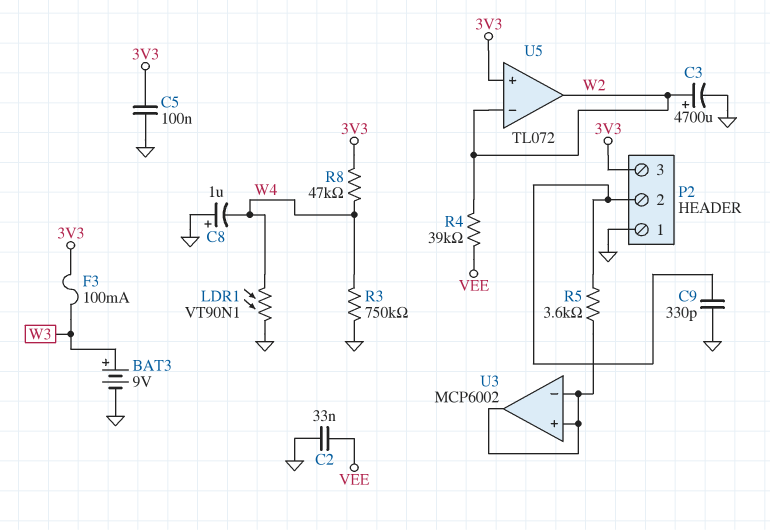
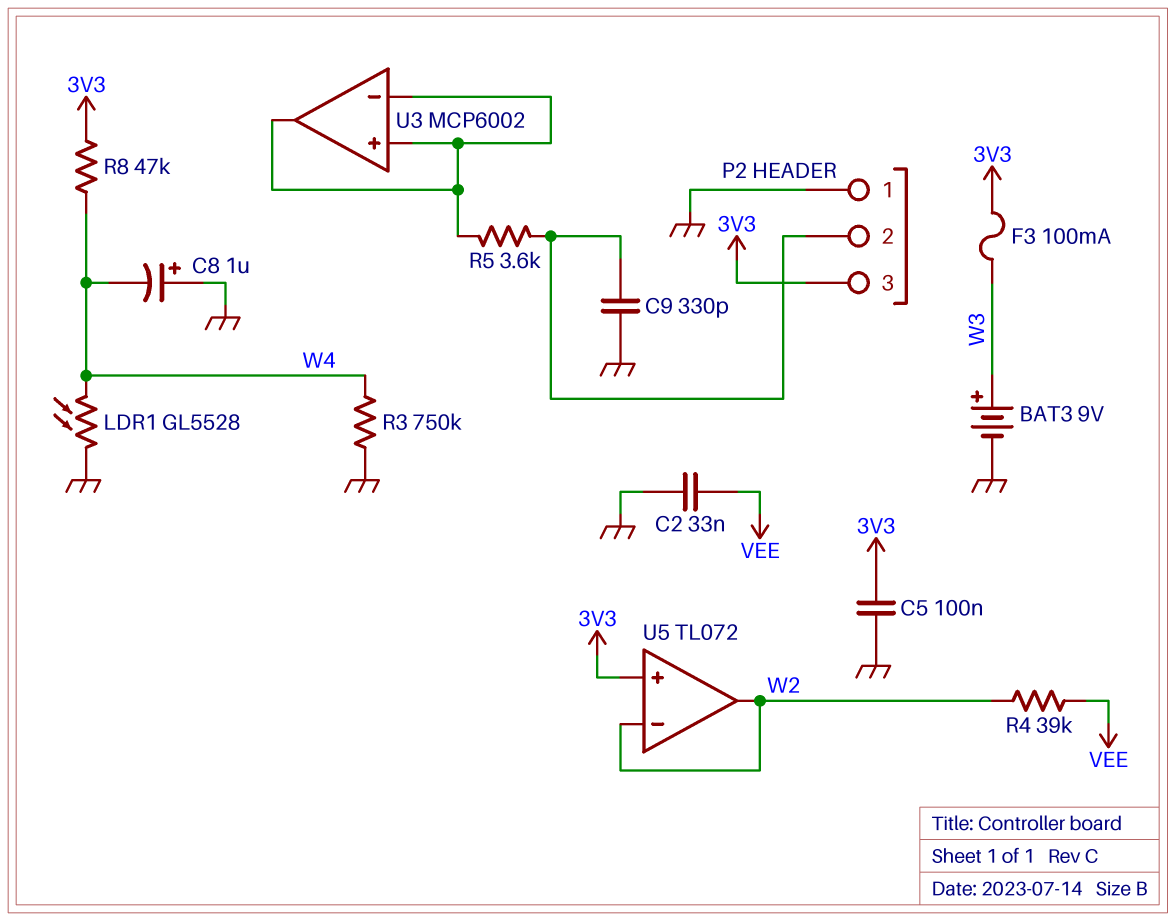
C3: 4700uF (plus W2, minus GND) -> none
LDR1: VT90N1 (GND, W4) -> GL5528 (GND, W4)

